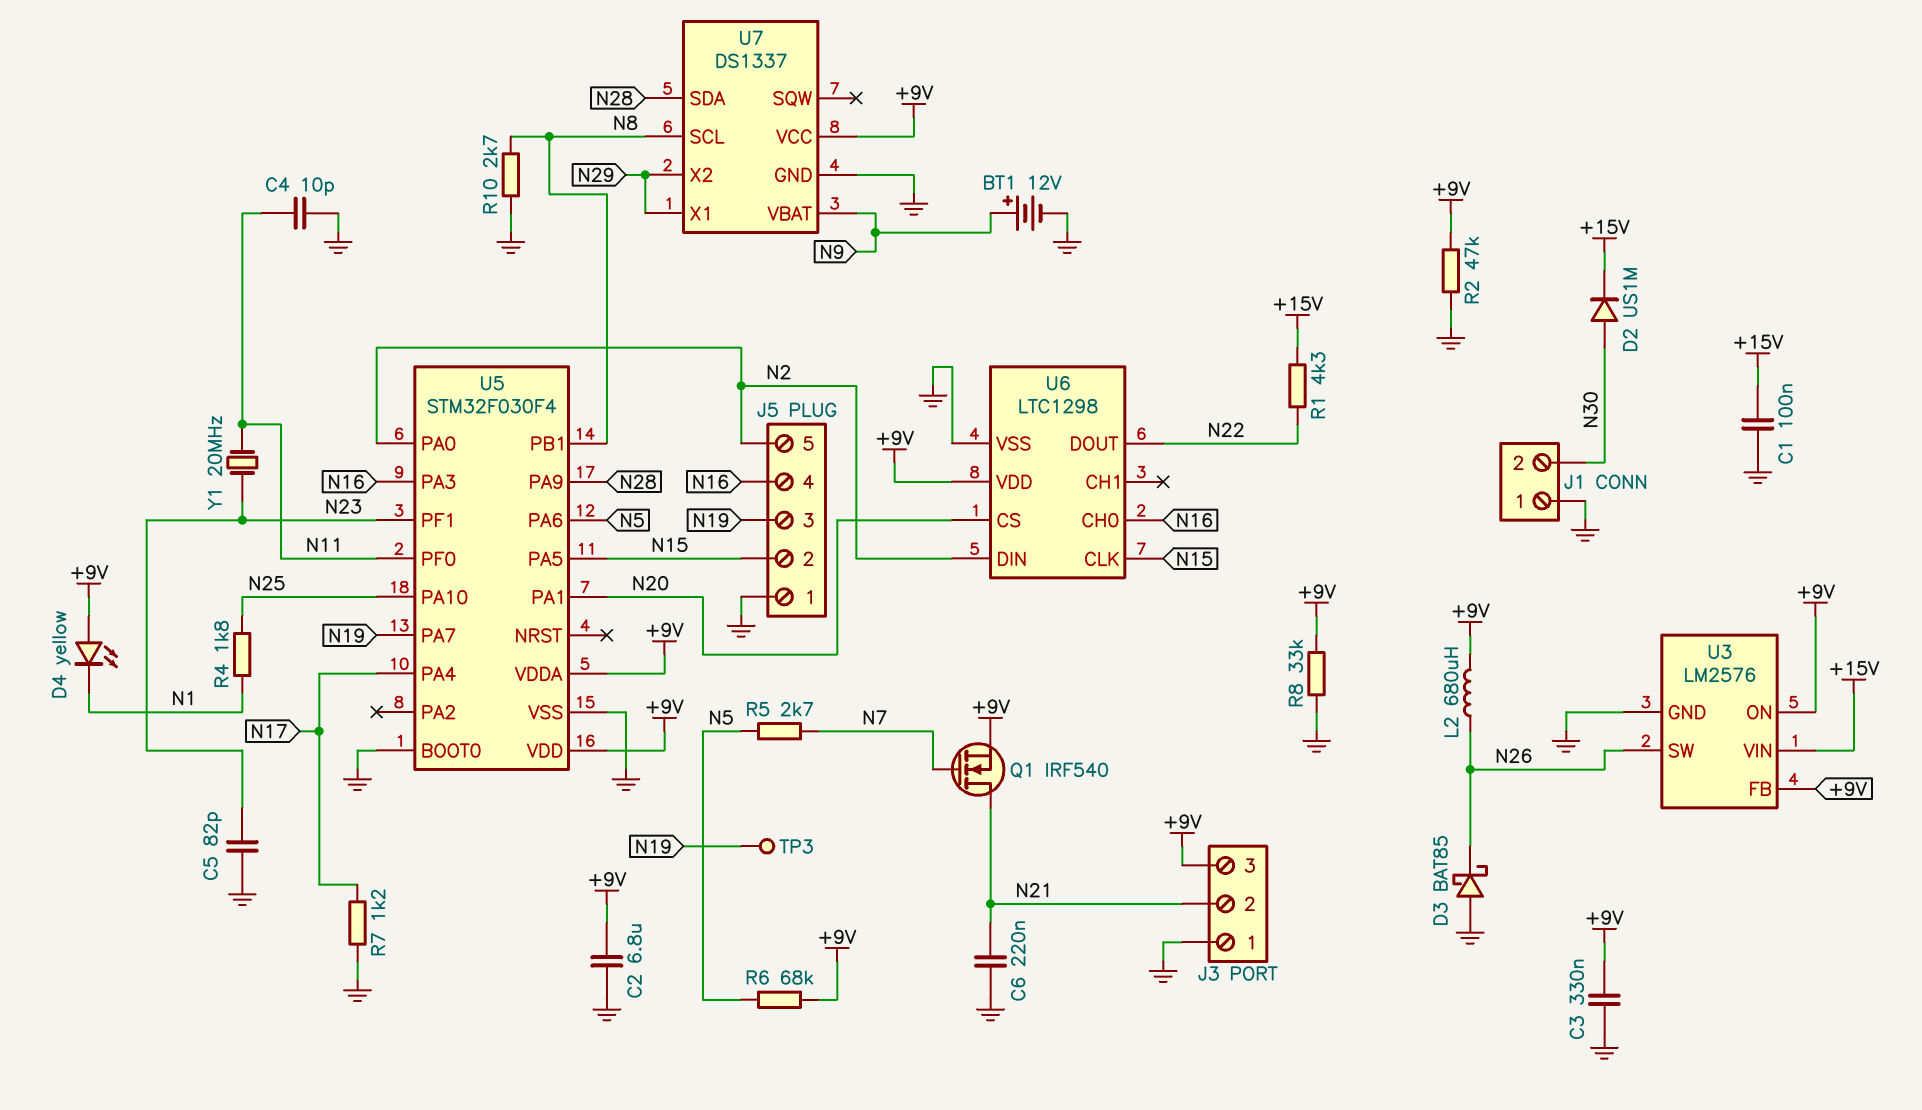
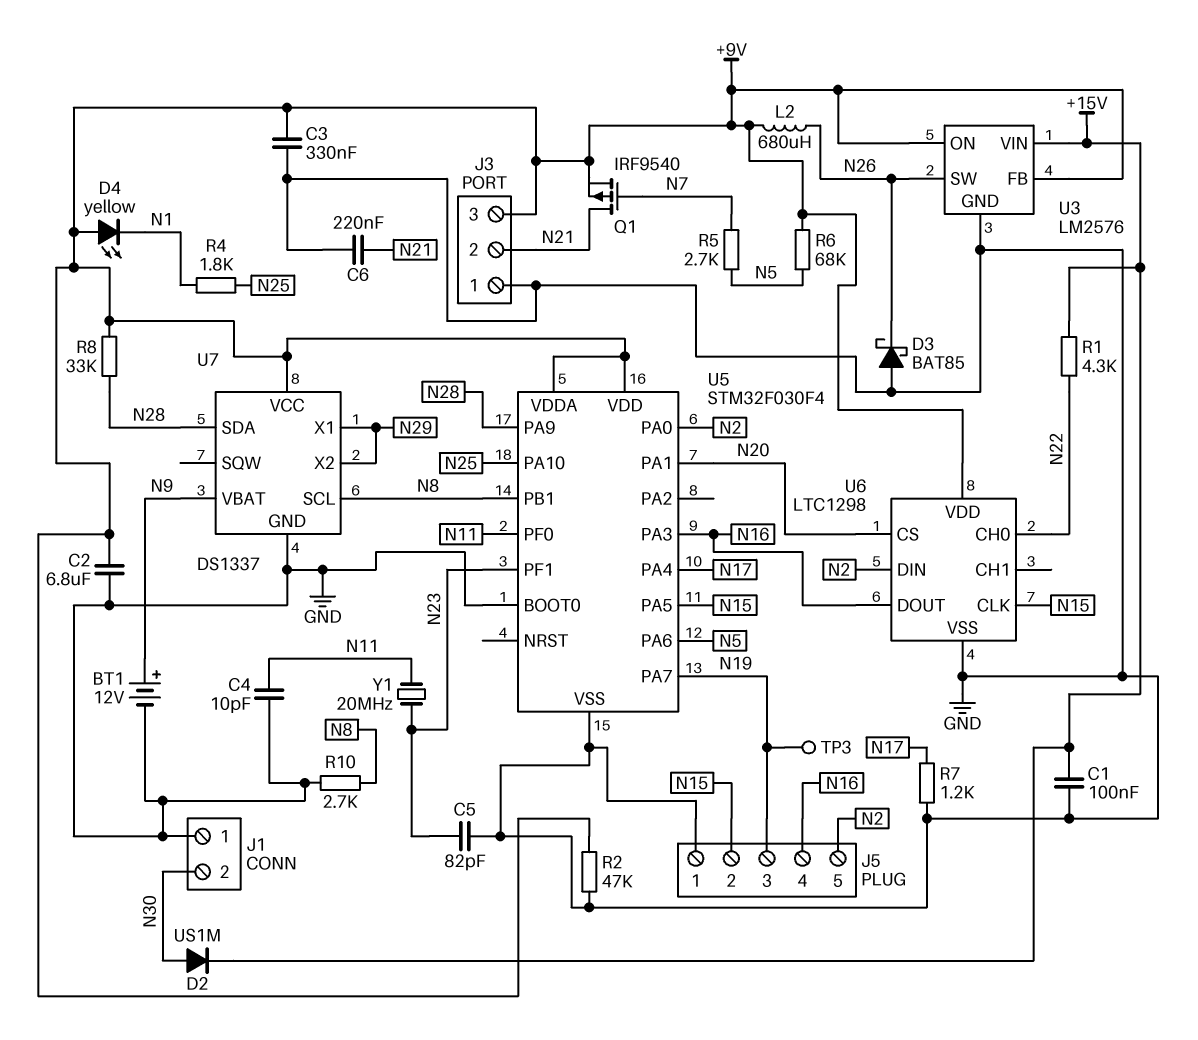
Q1: NMOS IRF540 (G N7, D N21, S +9V) -> PMOS IRF9540 (G N7, D N21, S +9V)
R8: 33k (+9V, GND) -> 33k (+9V, N28)
U6 pin CH0: N16 -> N22
U6 pin DOUT: N22 -> N16

